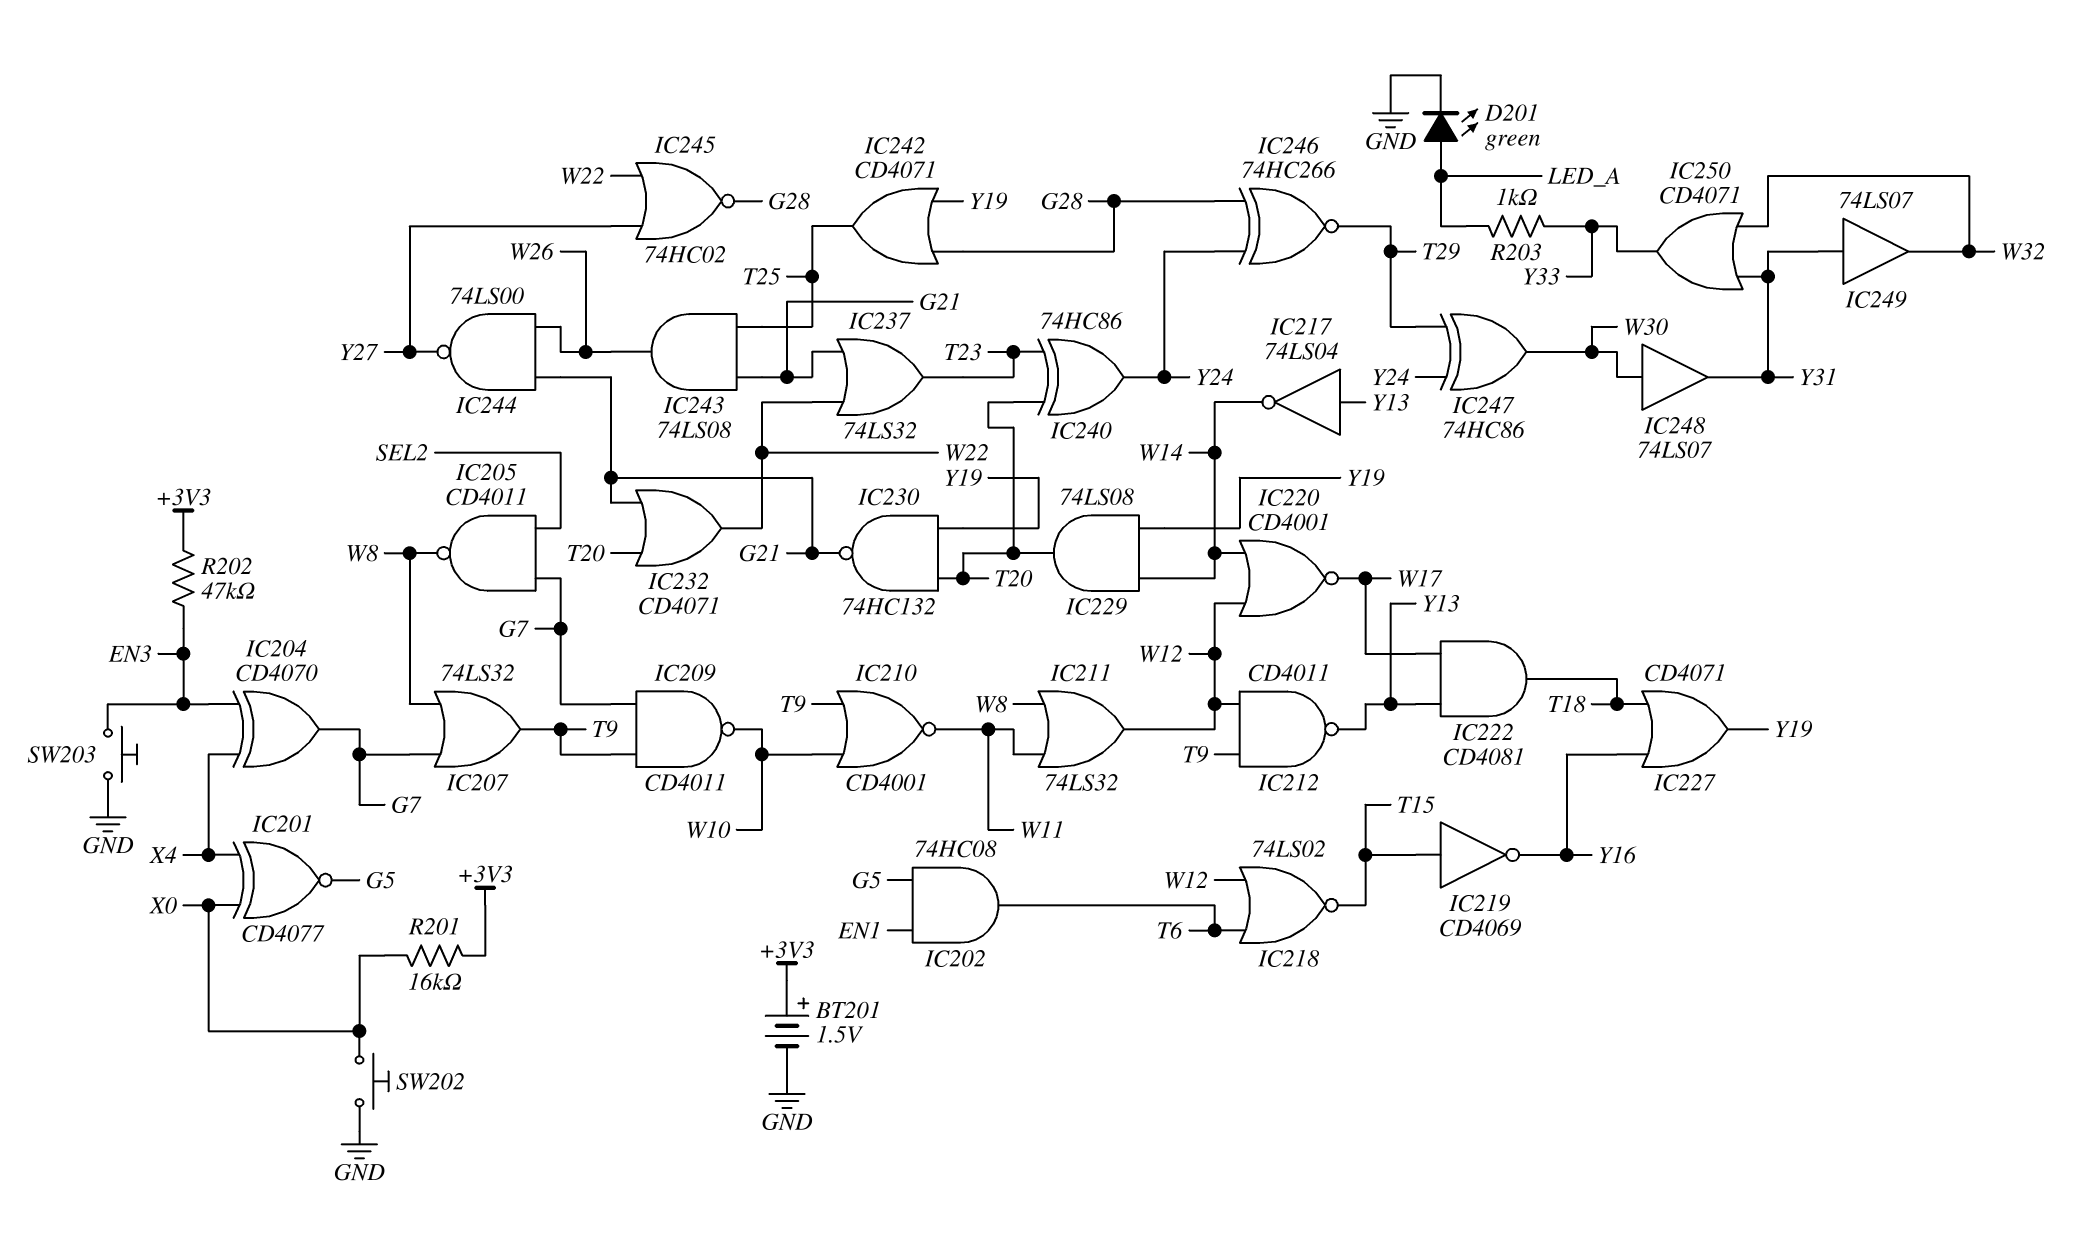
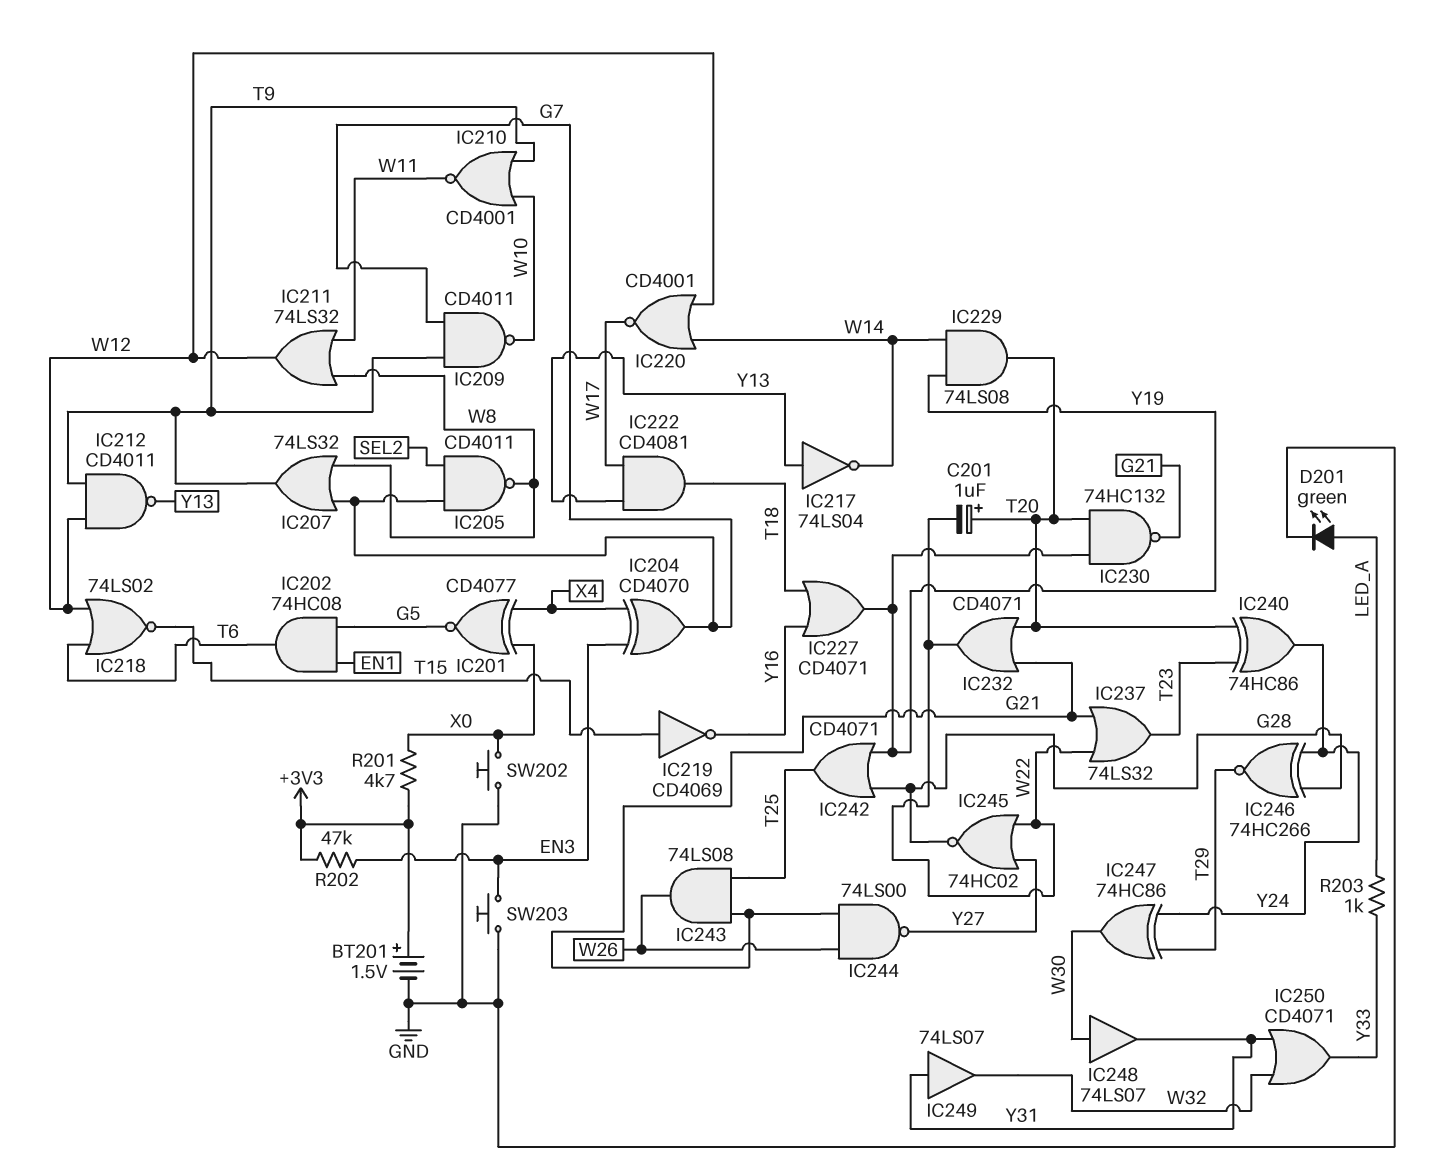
C201: none -> 1uF (plus T20, minus W22)
R201: 16k (+3V3, X0) -> 4.7k (+3V3, X0)

